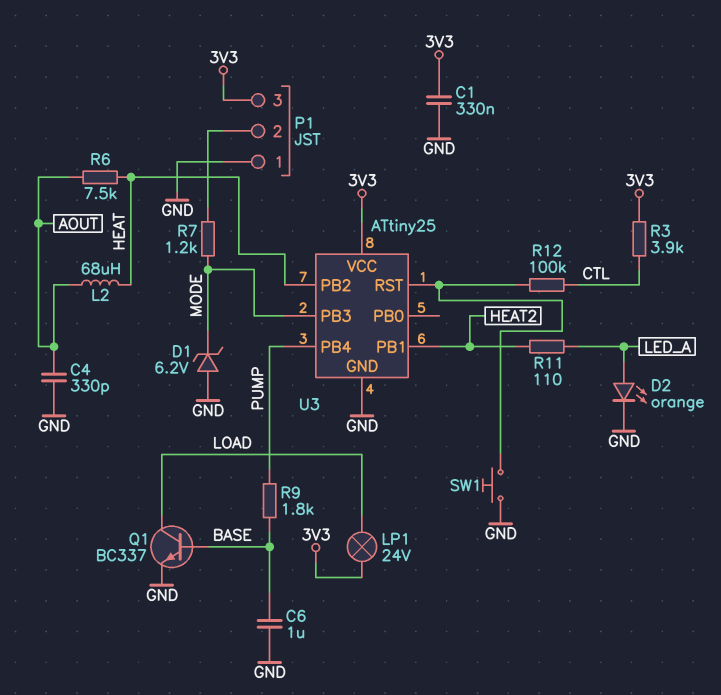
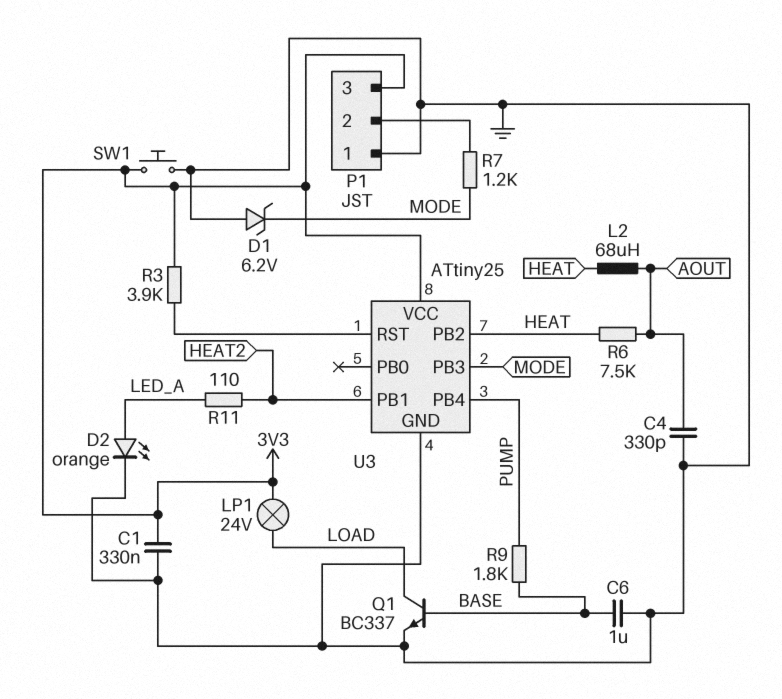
R3: 3.9k (3V3, CTL) -> 3.9k (3V3, U3/RST)
R12: 100k (CTL, U3/RST) -> none
SW1: button (GND, U3/RST) -> button (3V3, GND)

